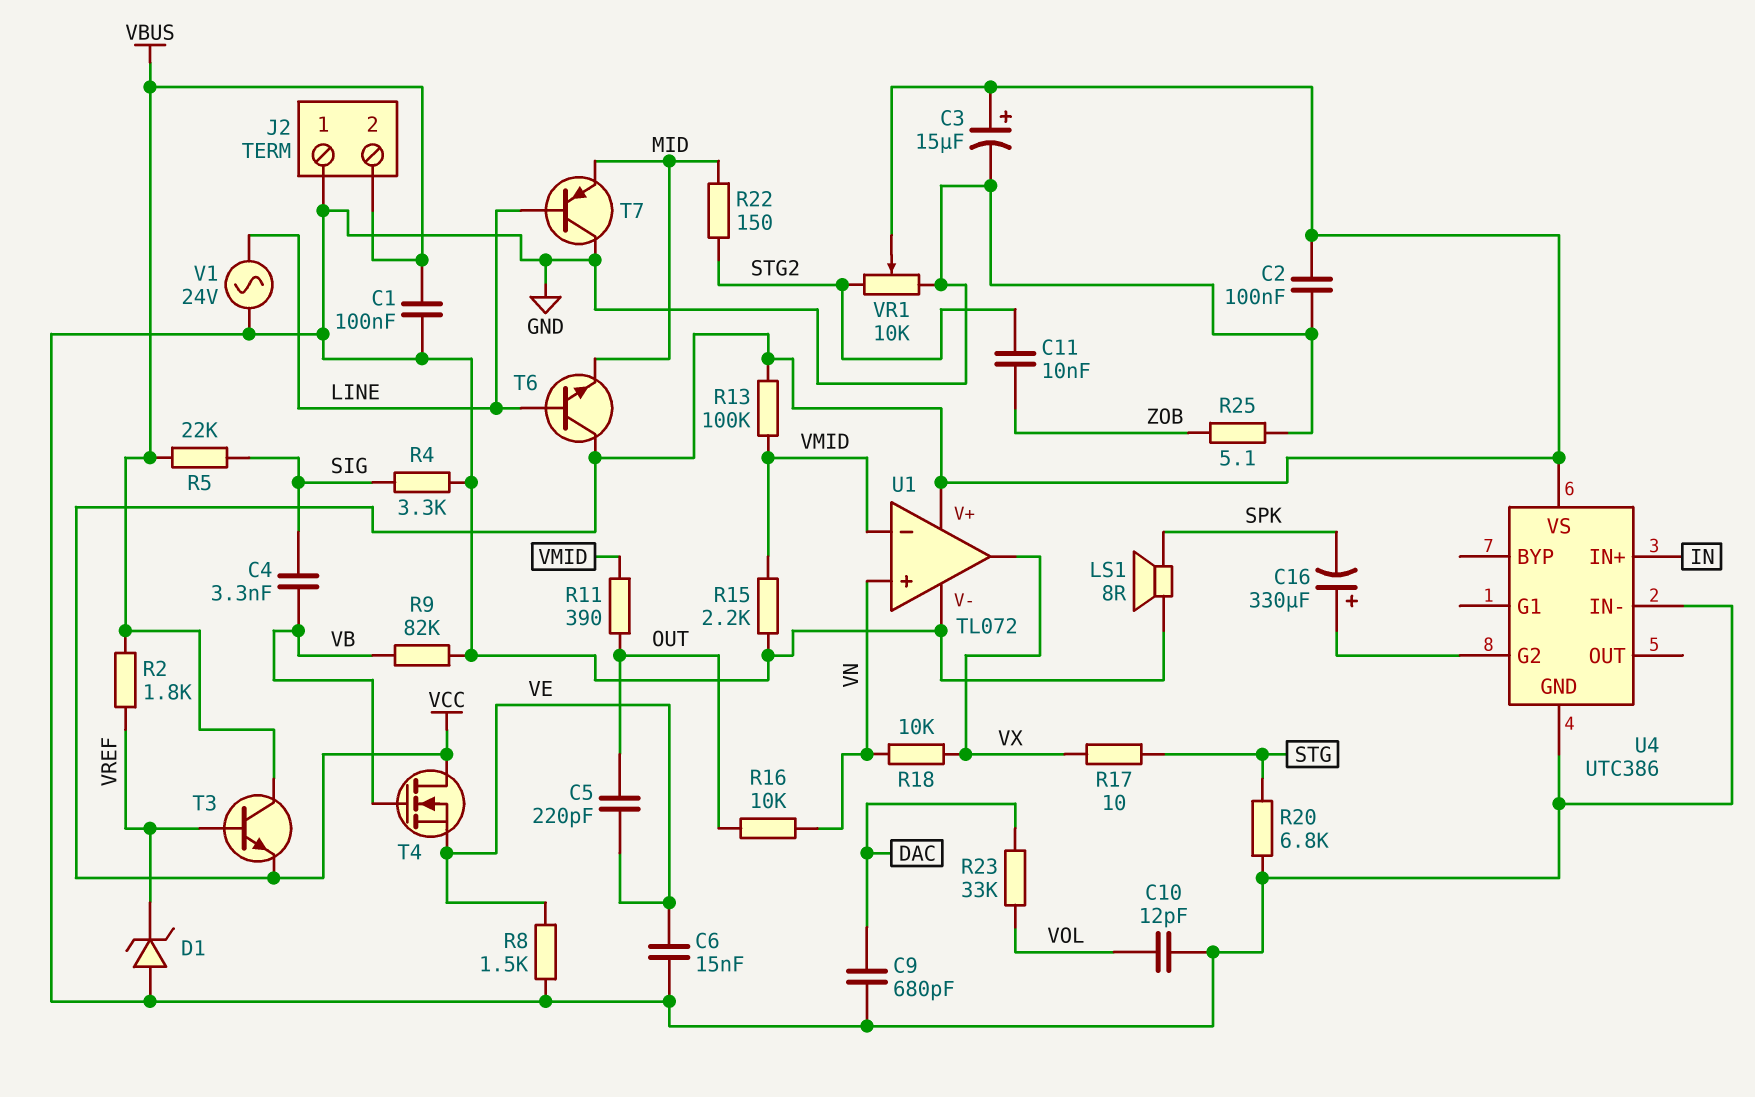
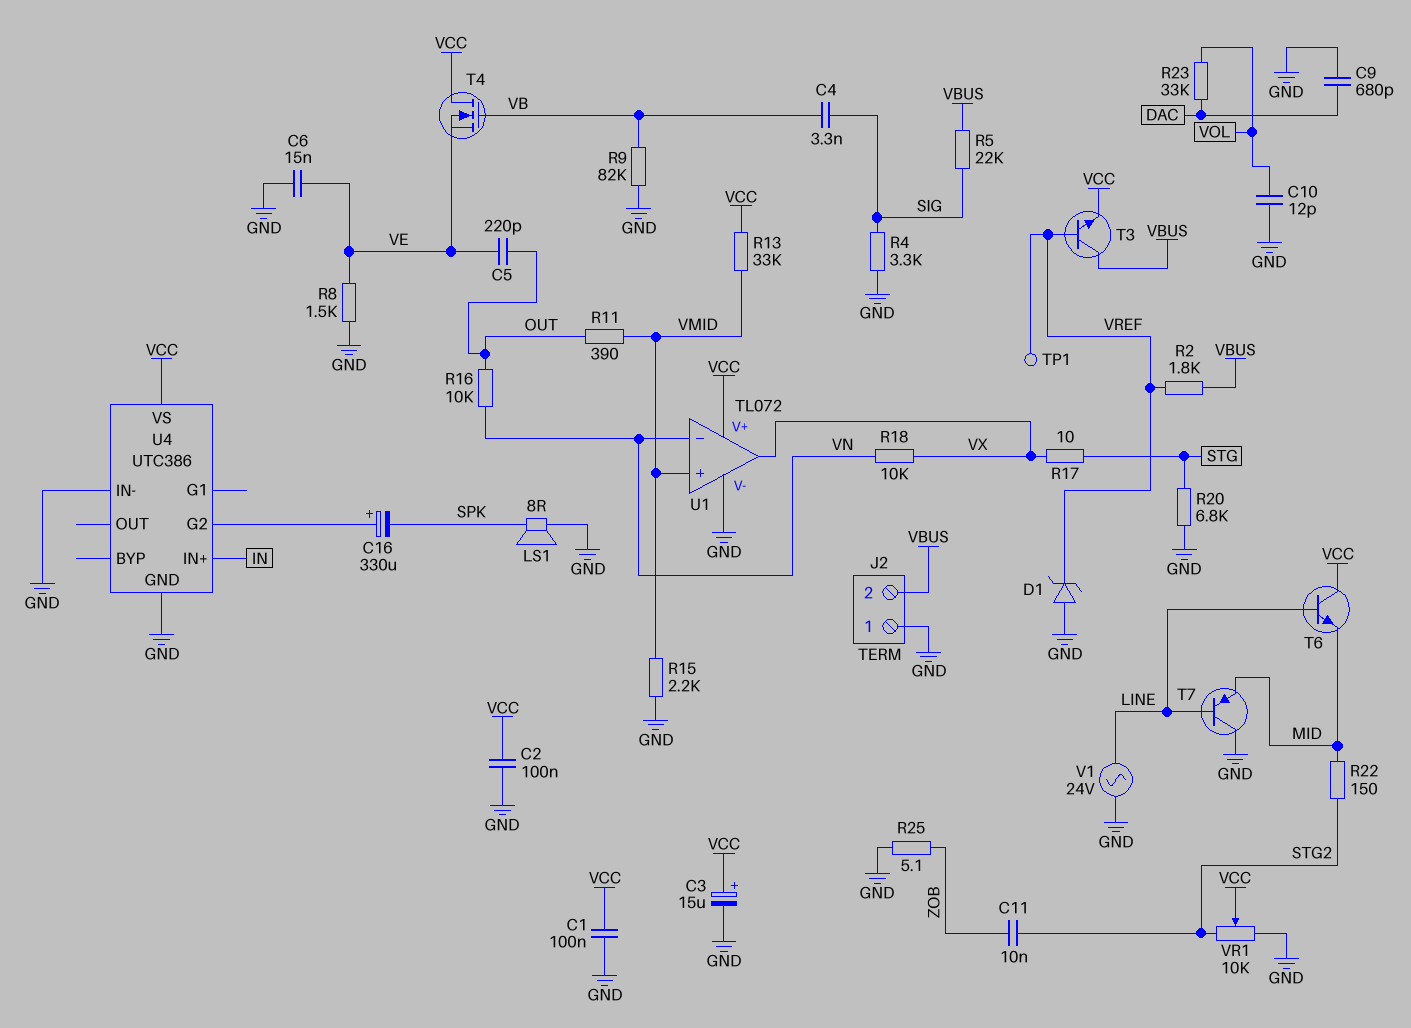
C1: 100nF (GND, VBUS) -> 100nF (GND, VCC)
R13: 100k (VCC, VMID) -> 33k (VCC, VMID)
TP1: none -> test point (VREF)
U1 pin in+: VN -> VMID
U1 pin in-: VMID -> VN

